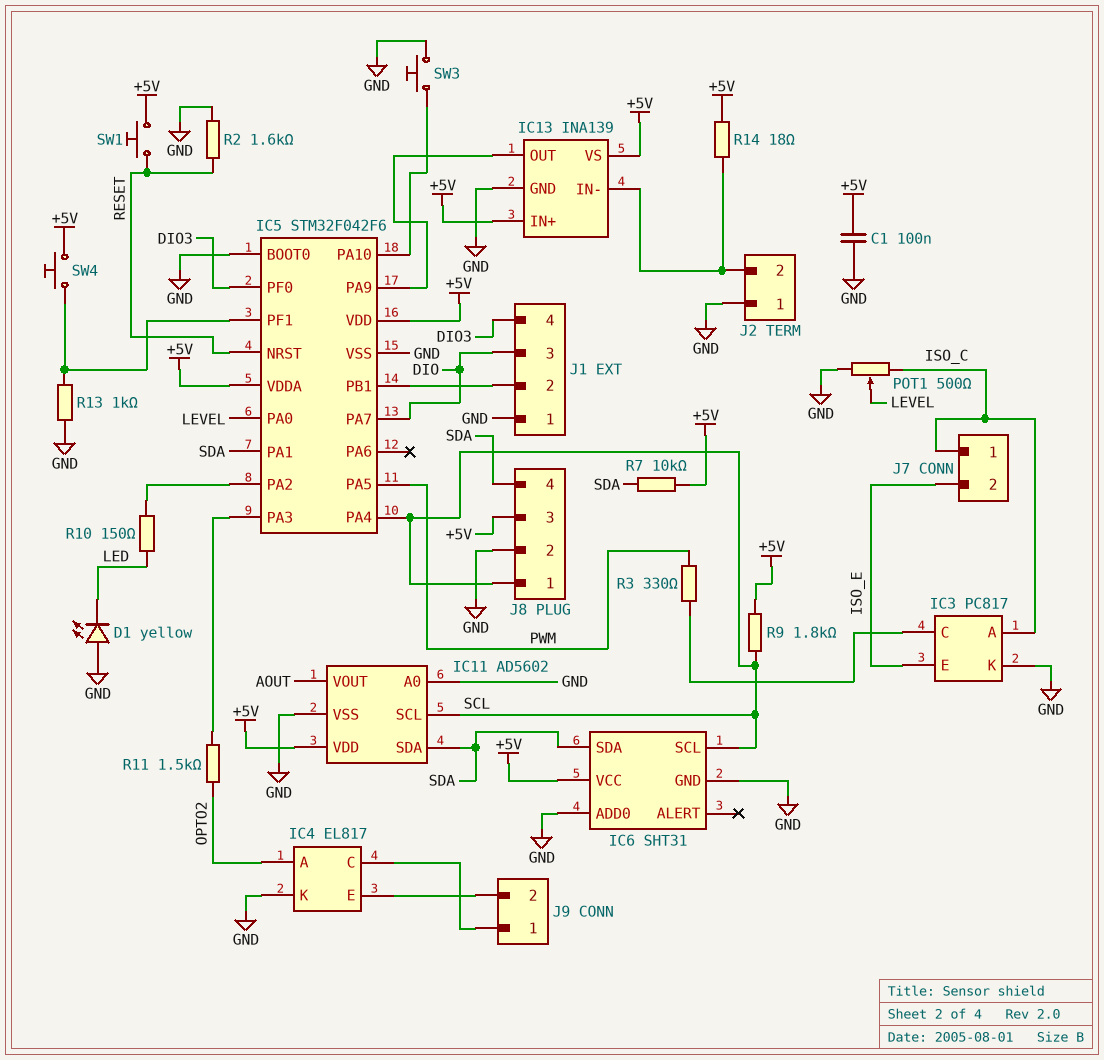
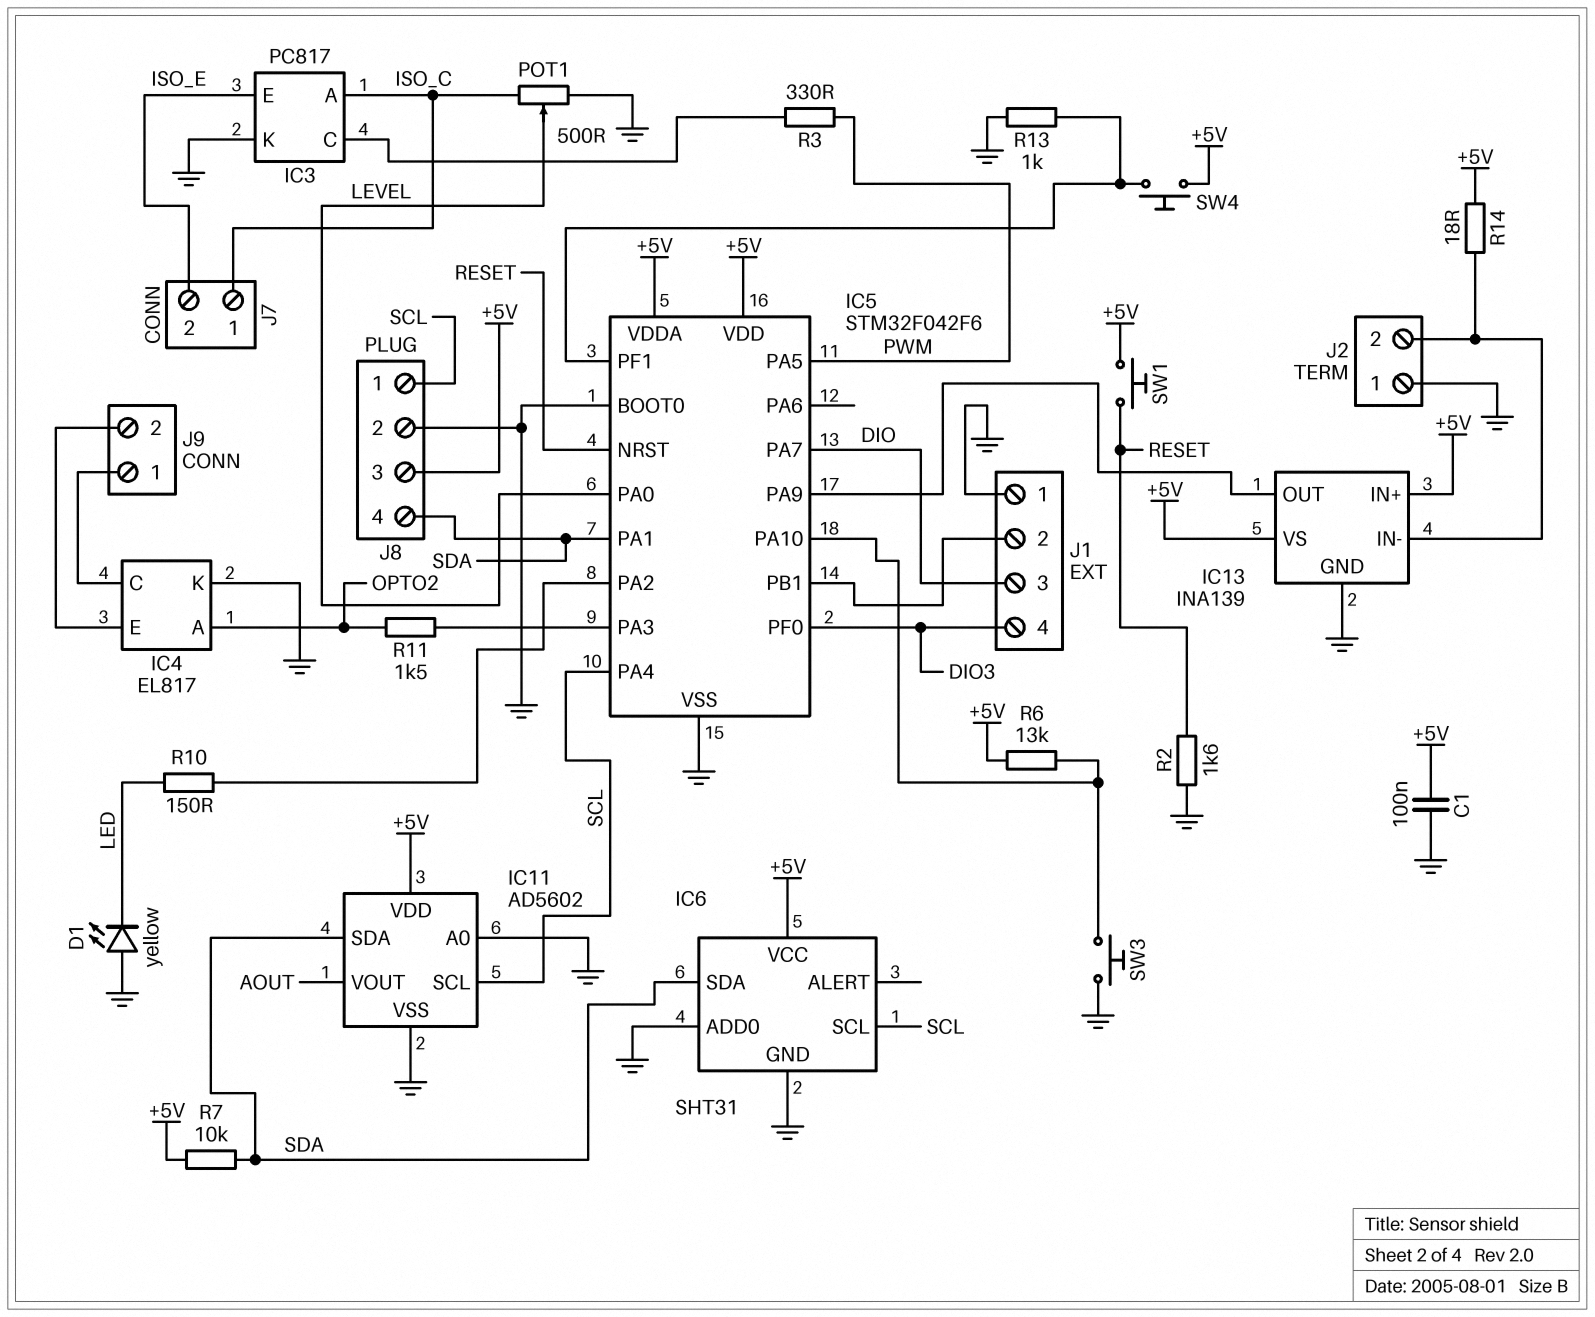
R6: none -> 13k (+5V, IC5/PA10)
R9: 1.8k (+5V, SCL) -> none

